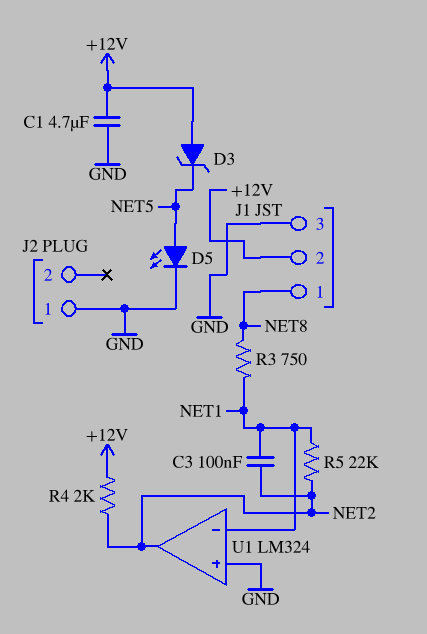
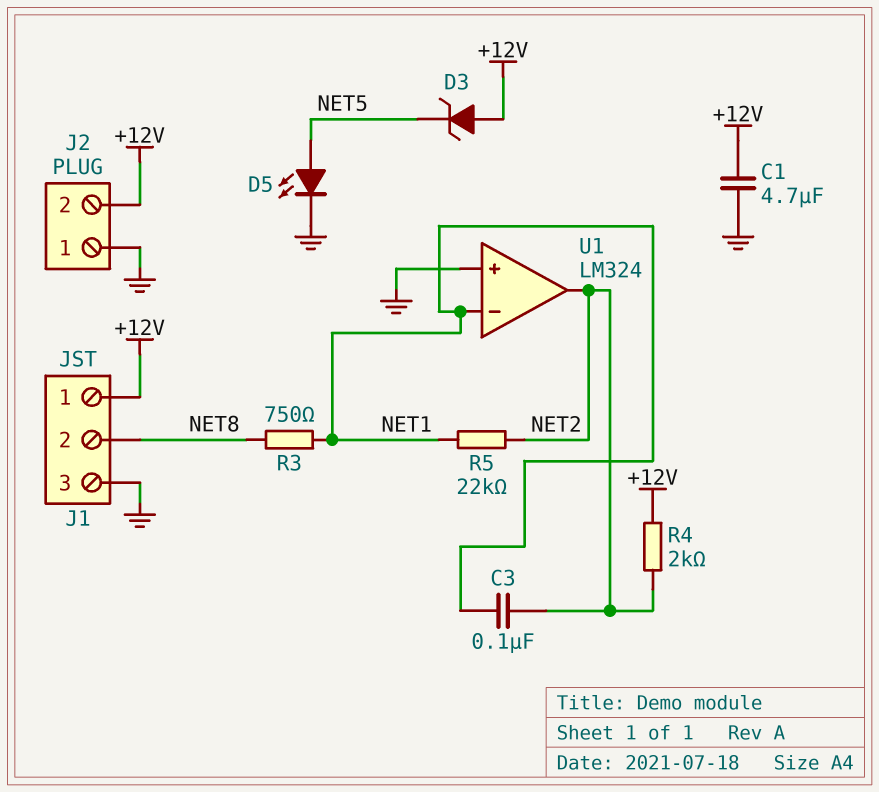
J1 pin 1: NET8 -> +12V
J1 pin 2: +12V -> NET8
J2 pin 2: none -> +12V

